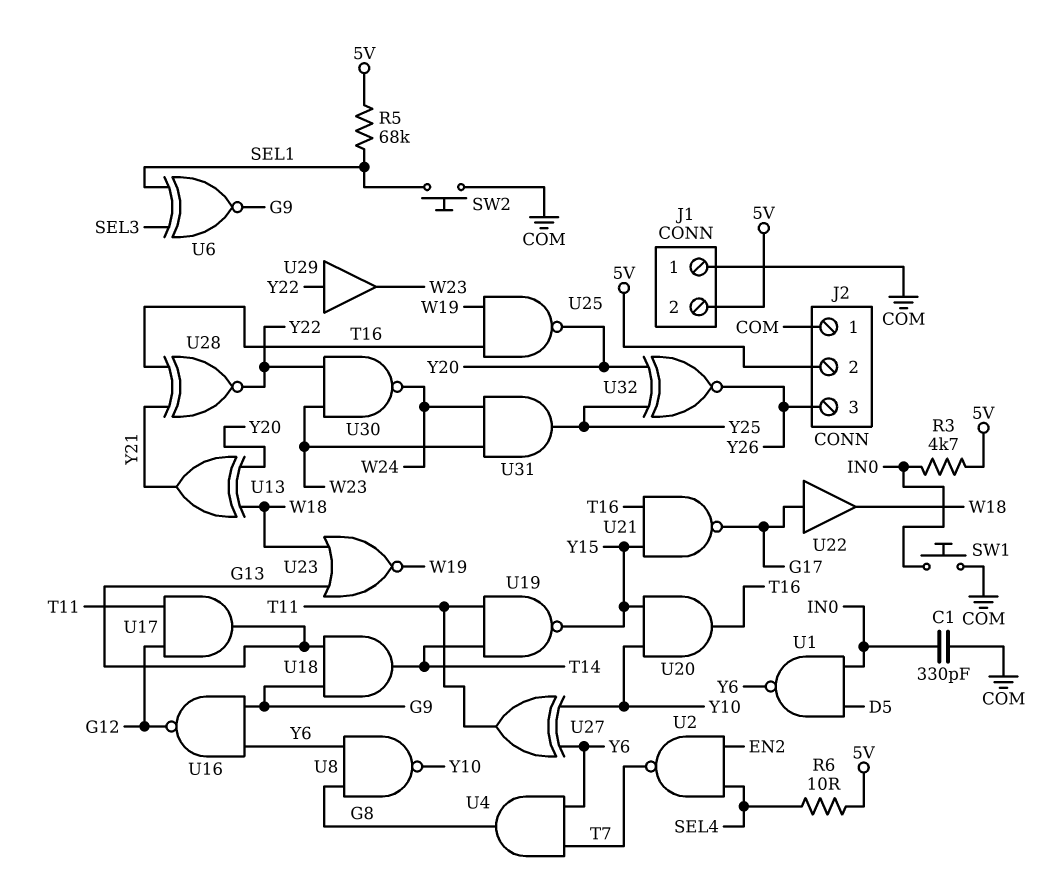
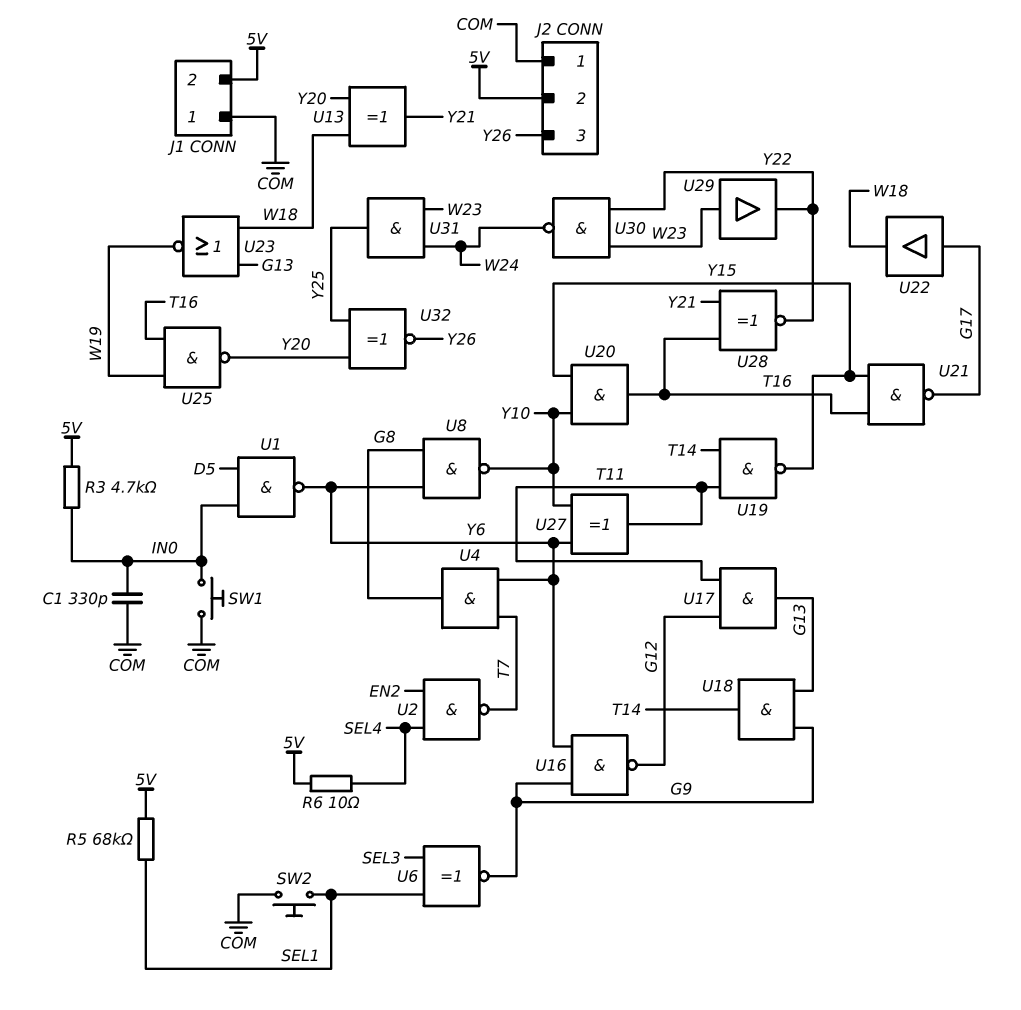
U29: buffer (in Y22, out W23) -> buffer (in W23, out Y22)

